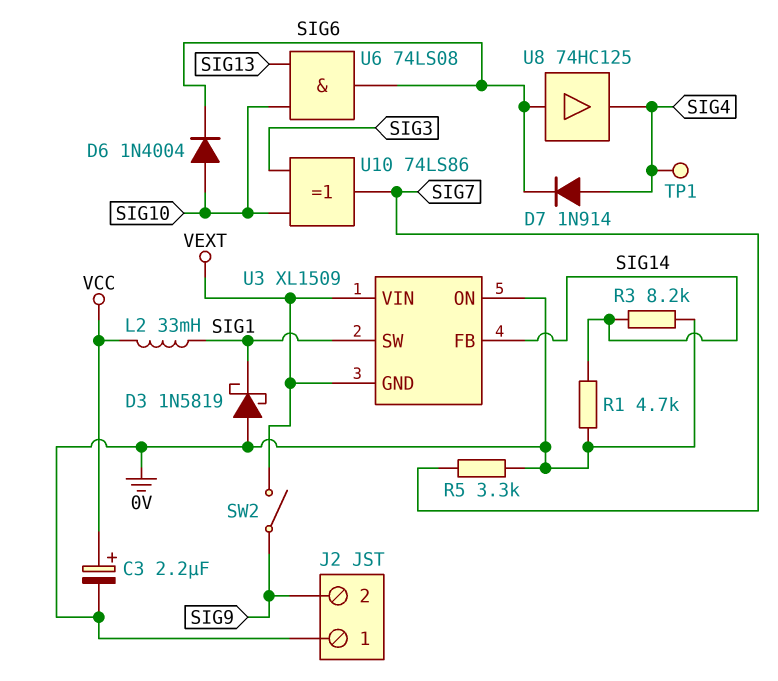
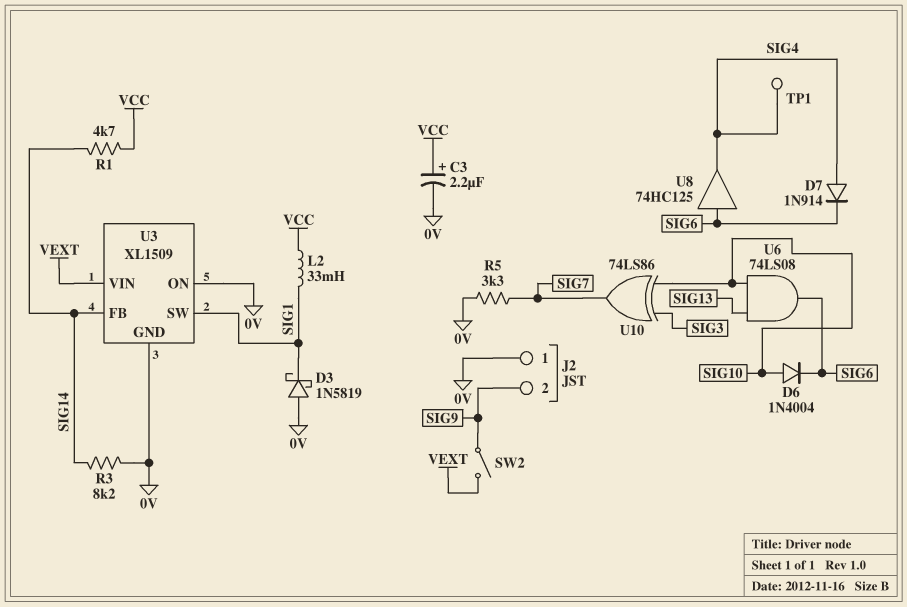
R1: 4.7k (0V, SIG14) -> 4.7k (SIG14, VCC)
U3 pin GND: VEXT -> 0V

